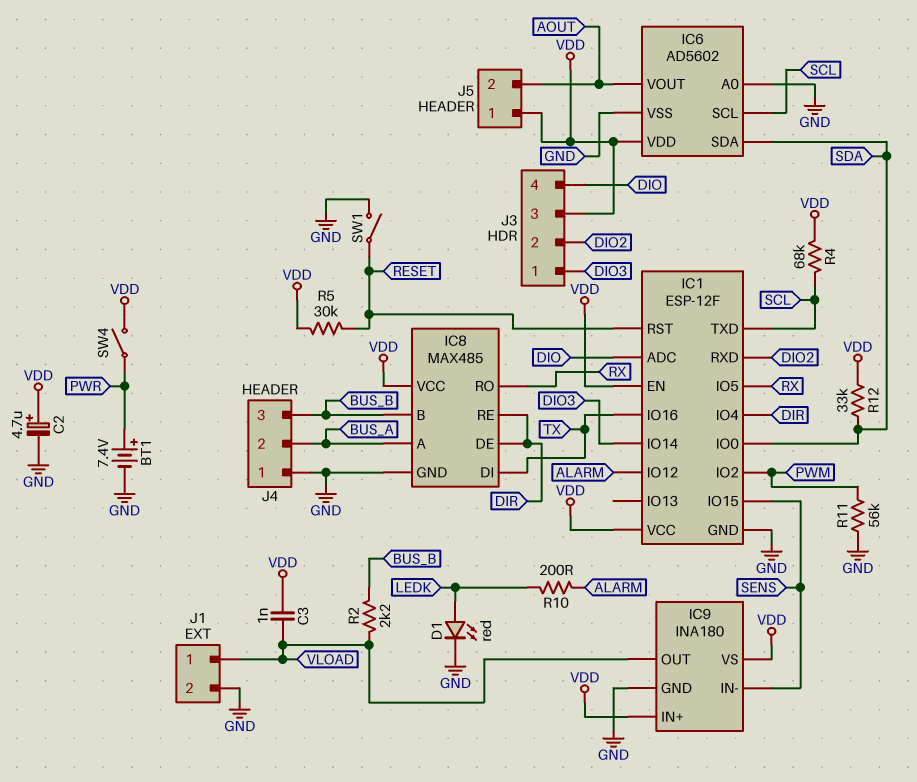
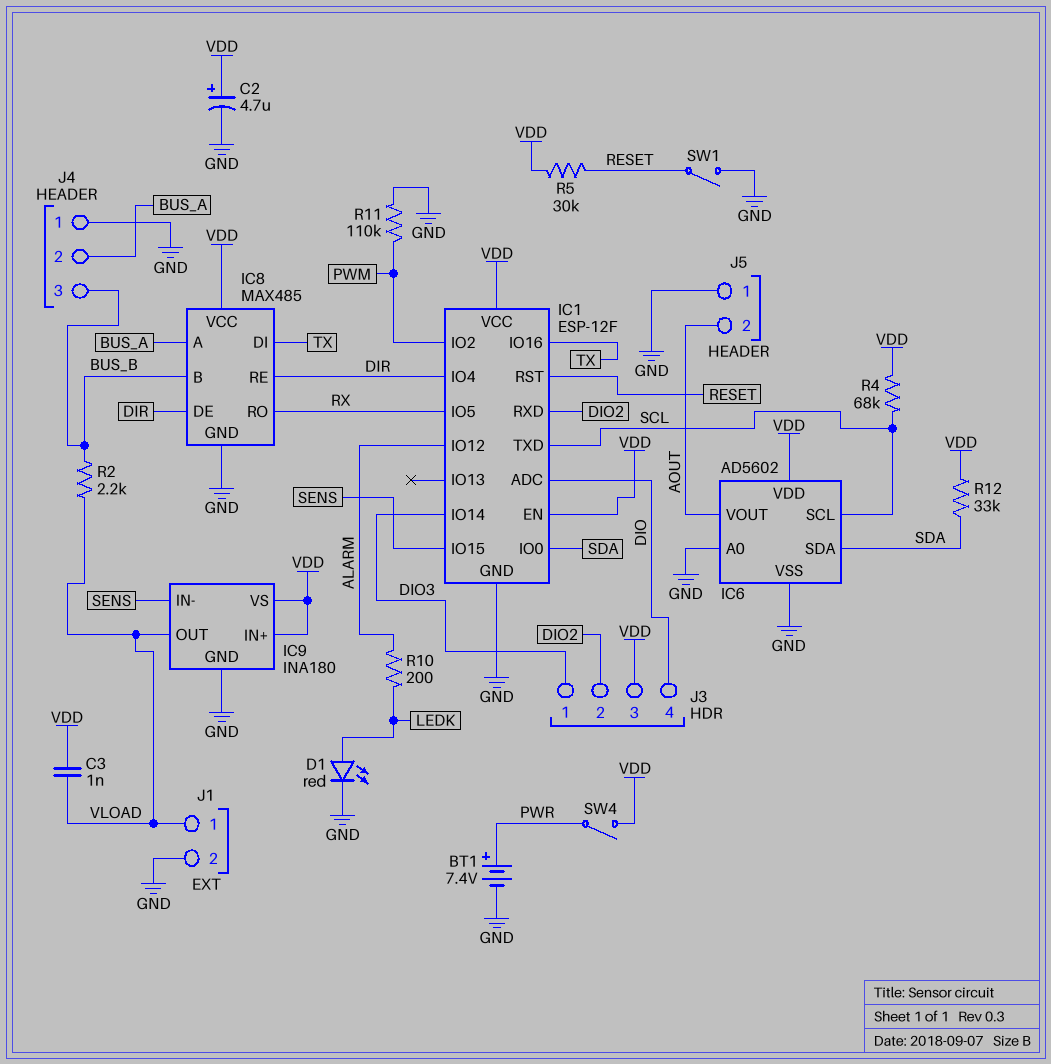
J5 pin 1: VDD -> GND
R11: 56k (GND, PWM) -> 110k (GND, PWM)

